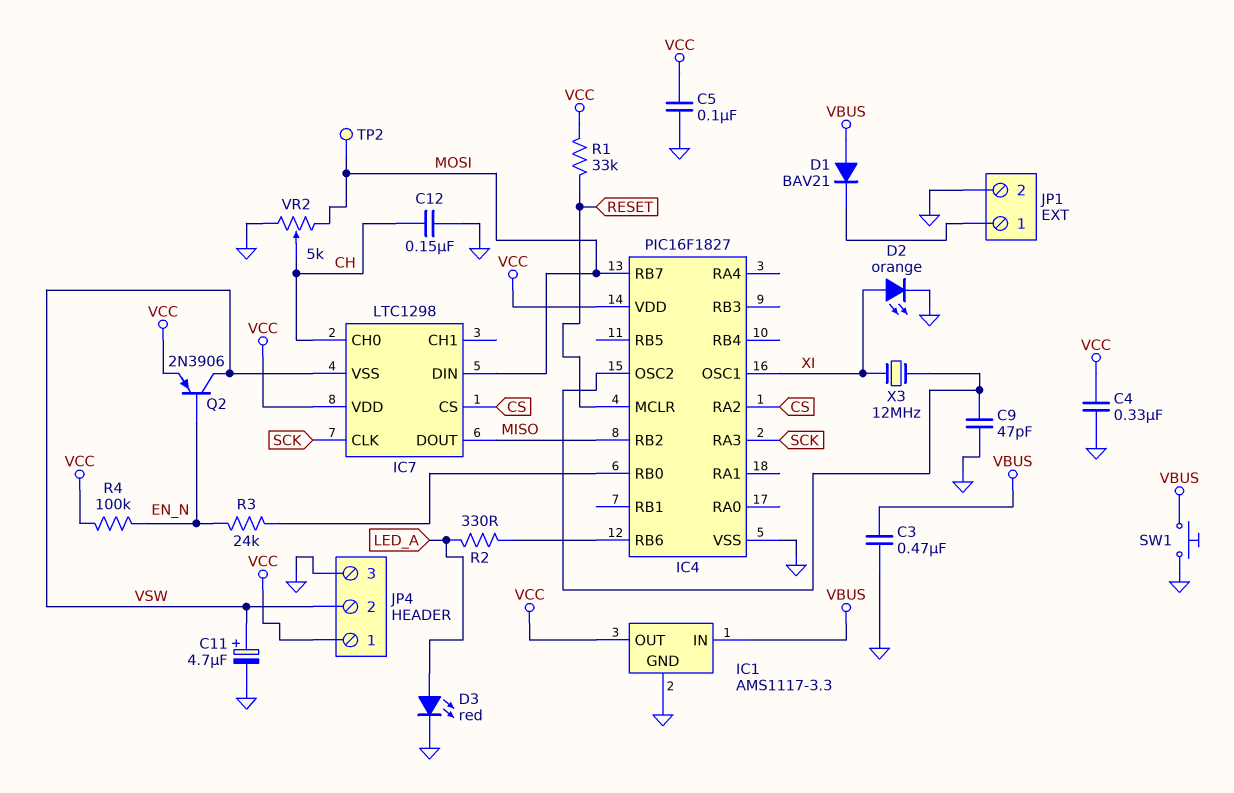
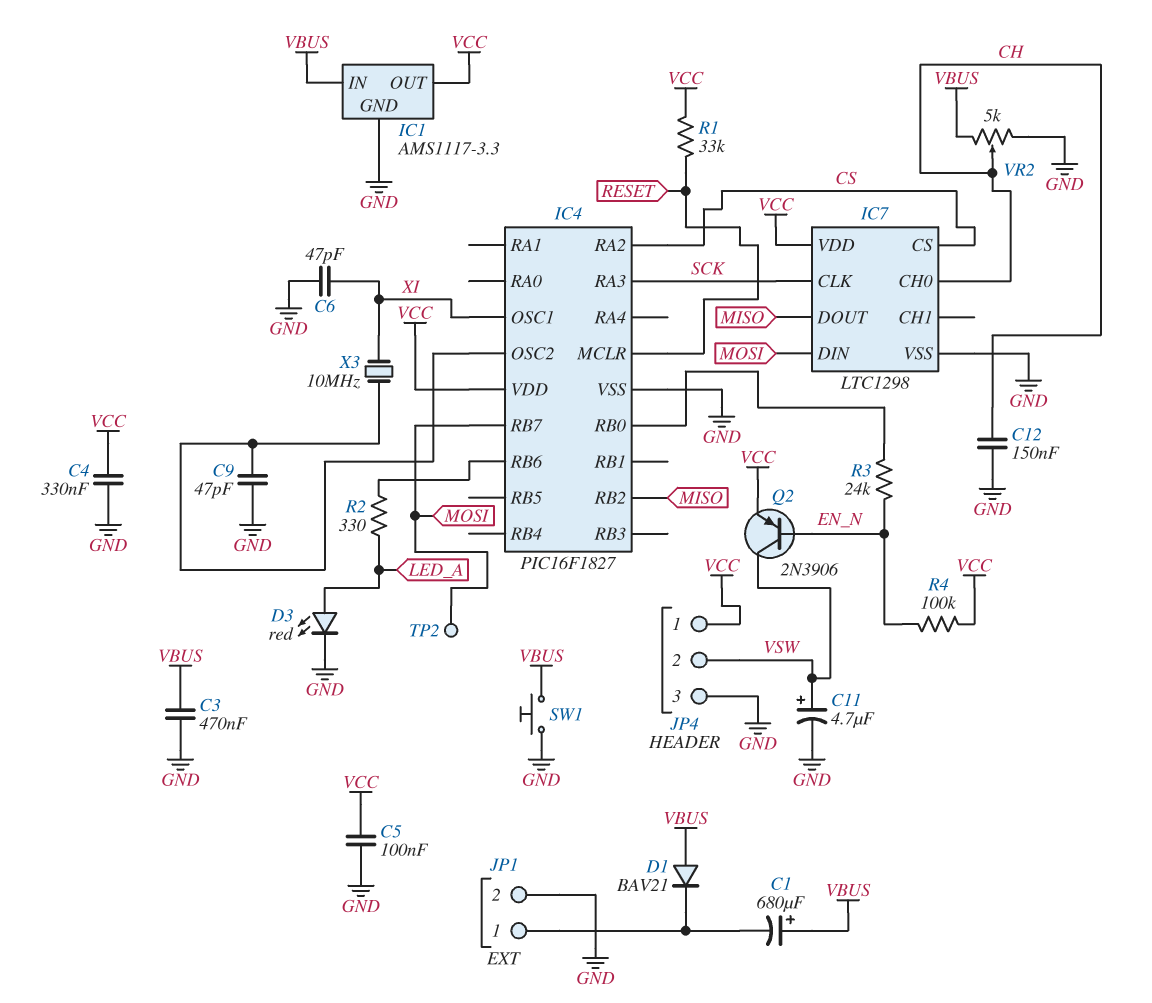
C1: none -> 680uF (plus VBUS, minus JP1/1)
C6: none -> 47pF (GND, XI)
D2: LED orange (A XI, K GND) -> none
IC7 pin VSS: VSW -> GND
VR2: 5k (GND, MOSI, wiper CH) -> 5k (GND, VBUS, wiper CH)
X3: 12MHz (IC4/OSC2, XI) -> 10MHz (IC4/OSC2, XI)

